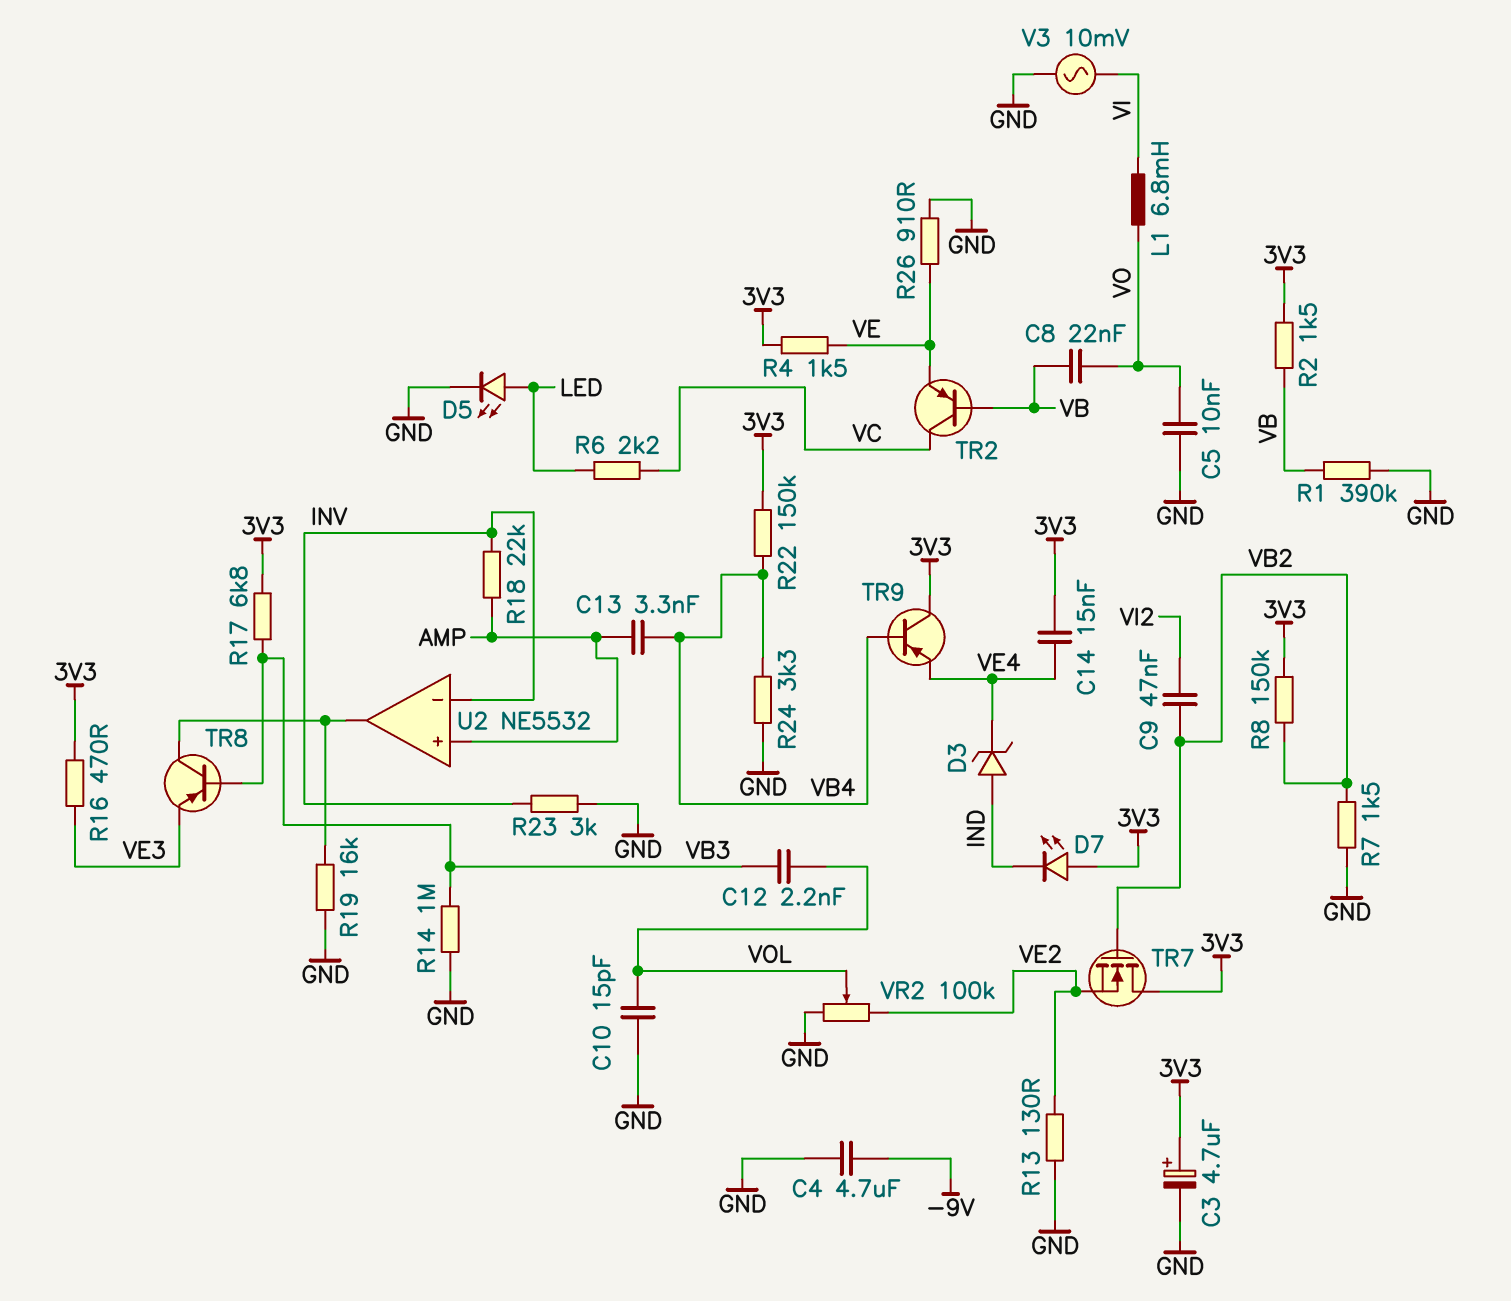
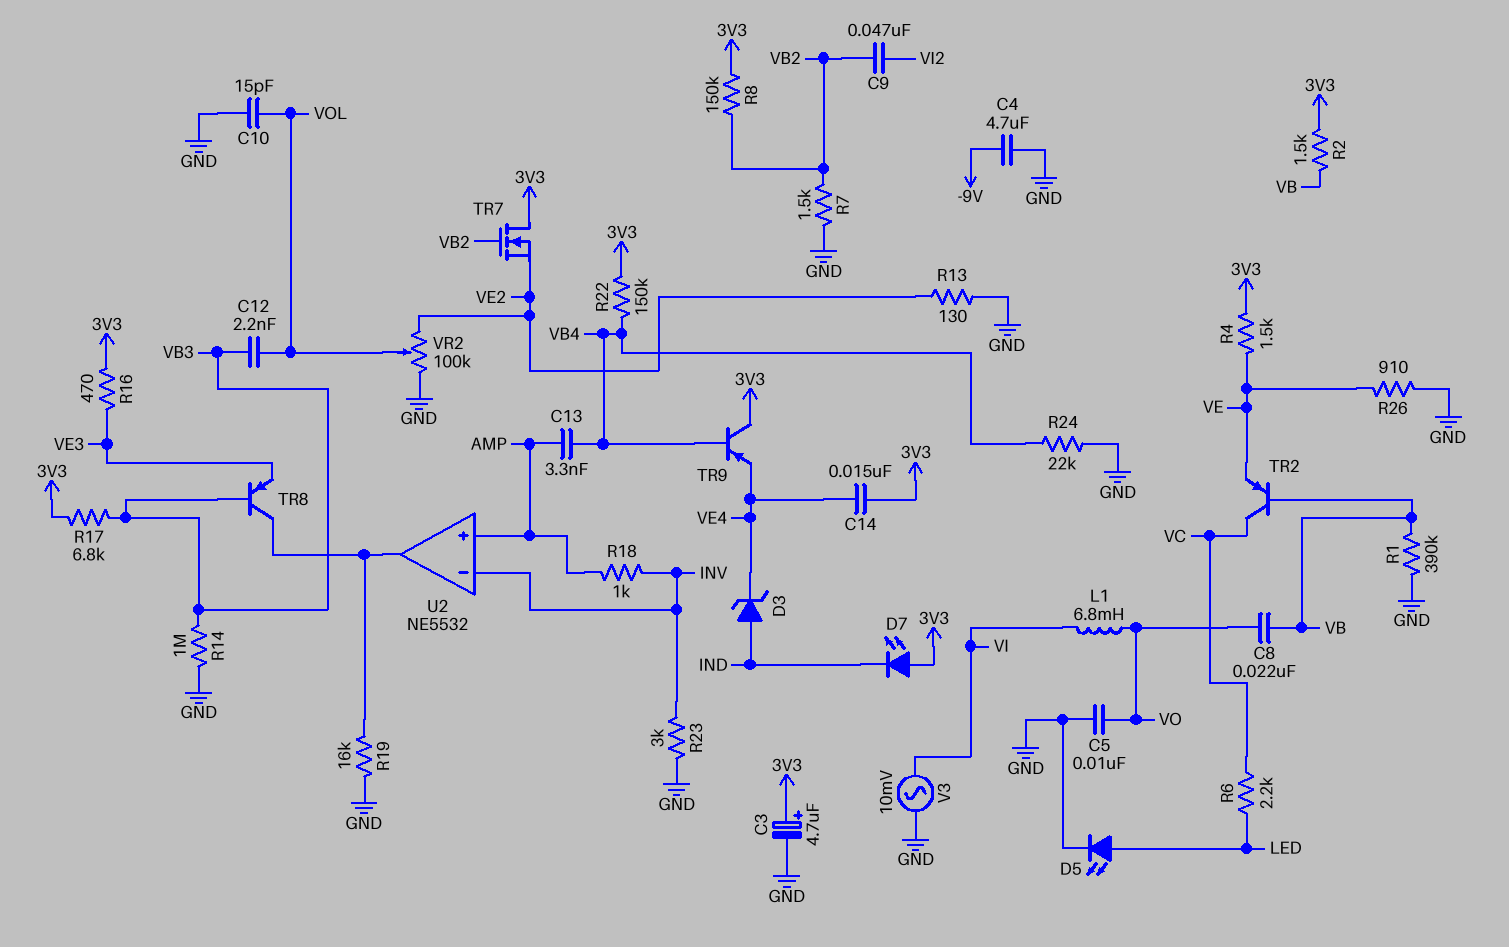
R18: 22k (AMP, INV) -> 1k (AMP, INV)
R24: 3.3k (GND, VB4) -> 22k (GND, VB4)

